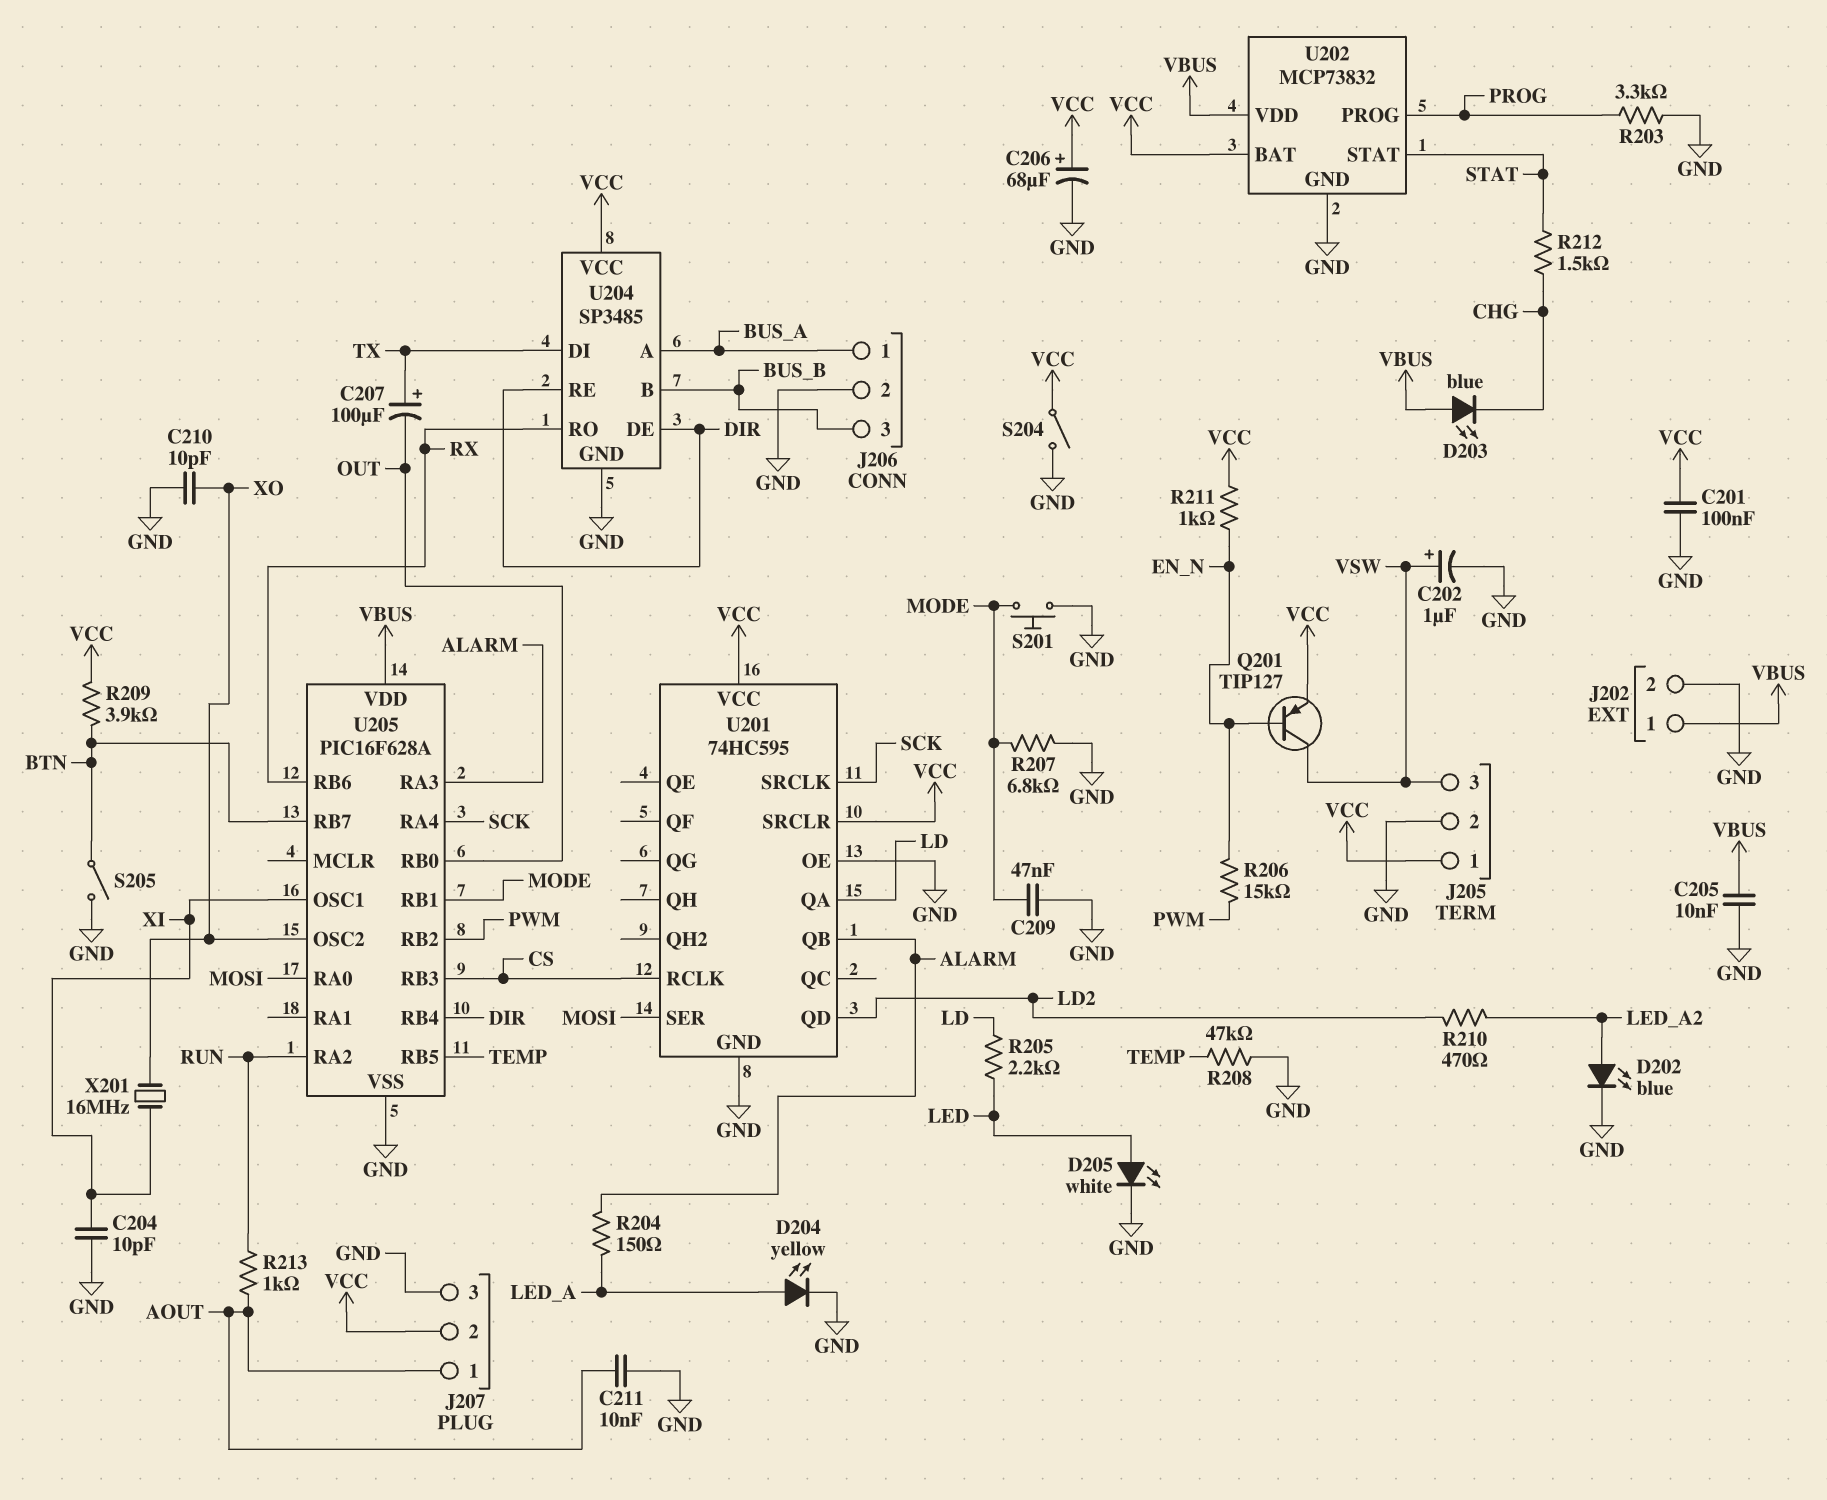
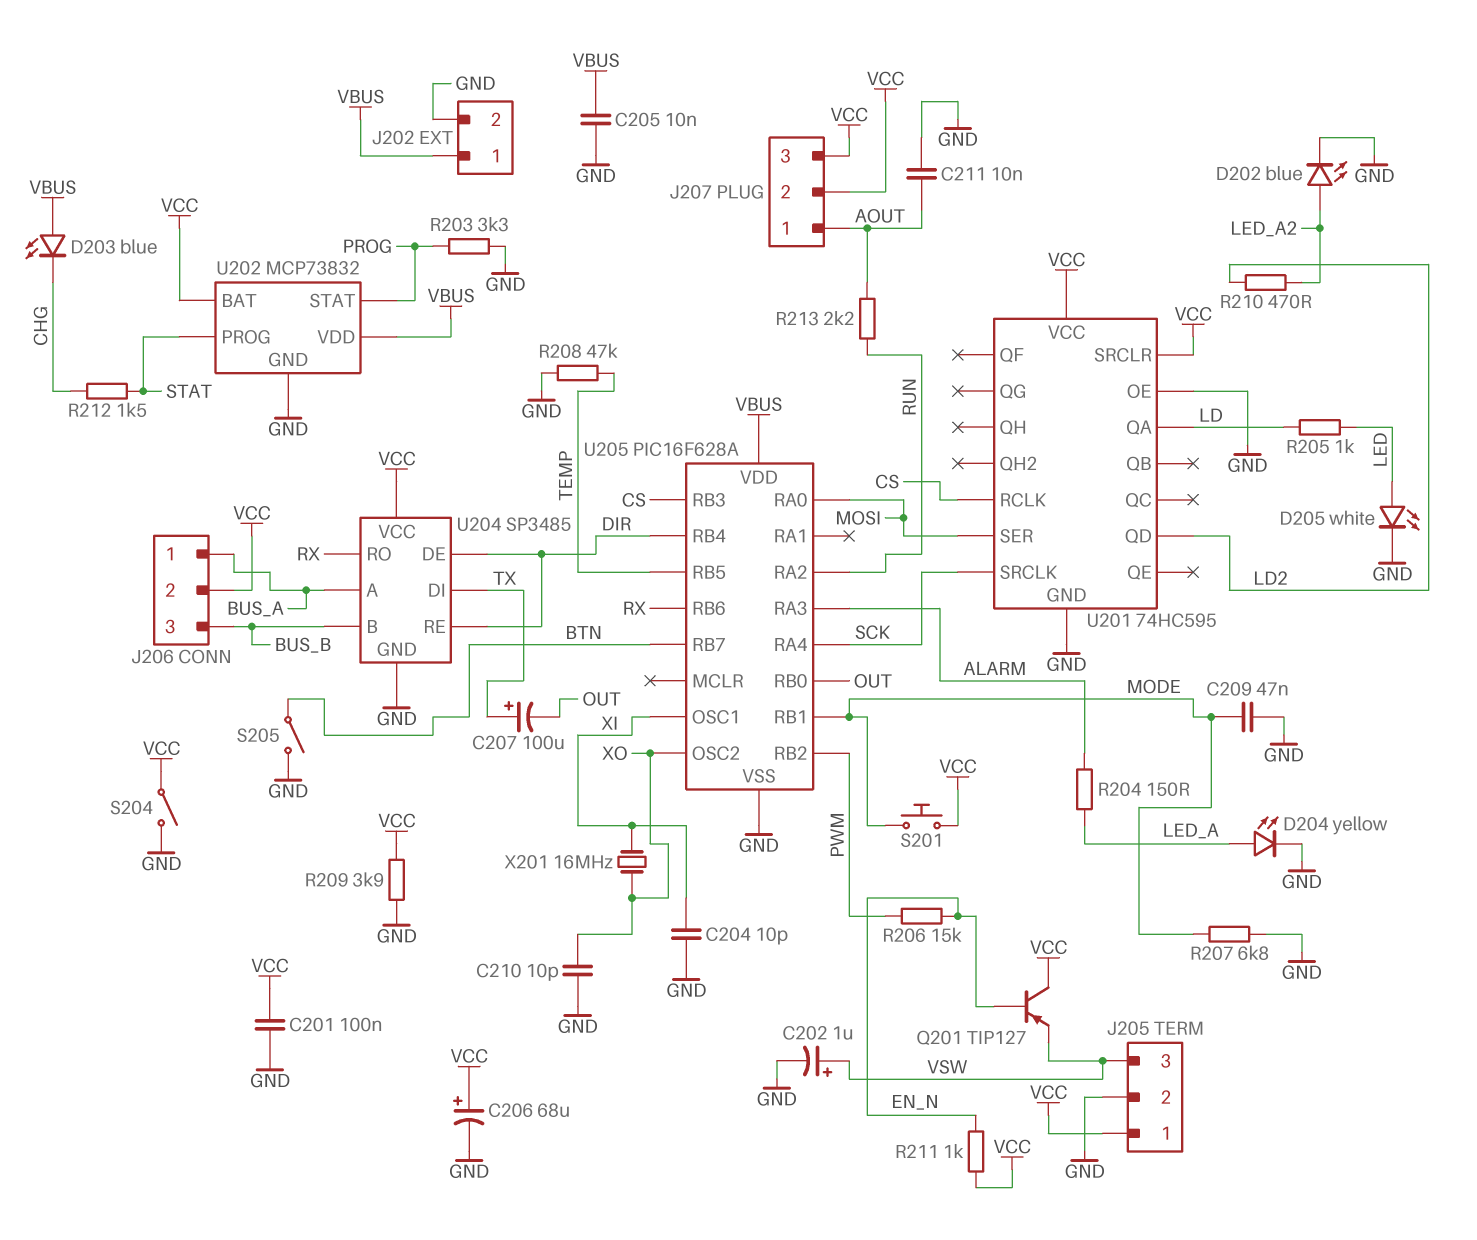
J206 pin 2: GND -> VCC
J207 pin 3: GND -> VCC
Q201: PNP TIP127 (B EN_N, C VSW, E VCC) -> PNP TIP127 (B EN_N, C VCC, E VSW)
R205: 2.2k (LD, LED) -> 1k (LD, LED)
R209: 3.9k (BTN, VCC) -> 3.9k (GND, VCC)
R213: 1k (AOUT, RUN) -> 2.2k (AOUT, RUN)
S201: button (GND, MODE) -> button (MODE, VCC)
U201 pin QB: ALARM -> none
U202 pin PROG: PROG -> STAT
U202 pin STAT: STAT -> PROG

